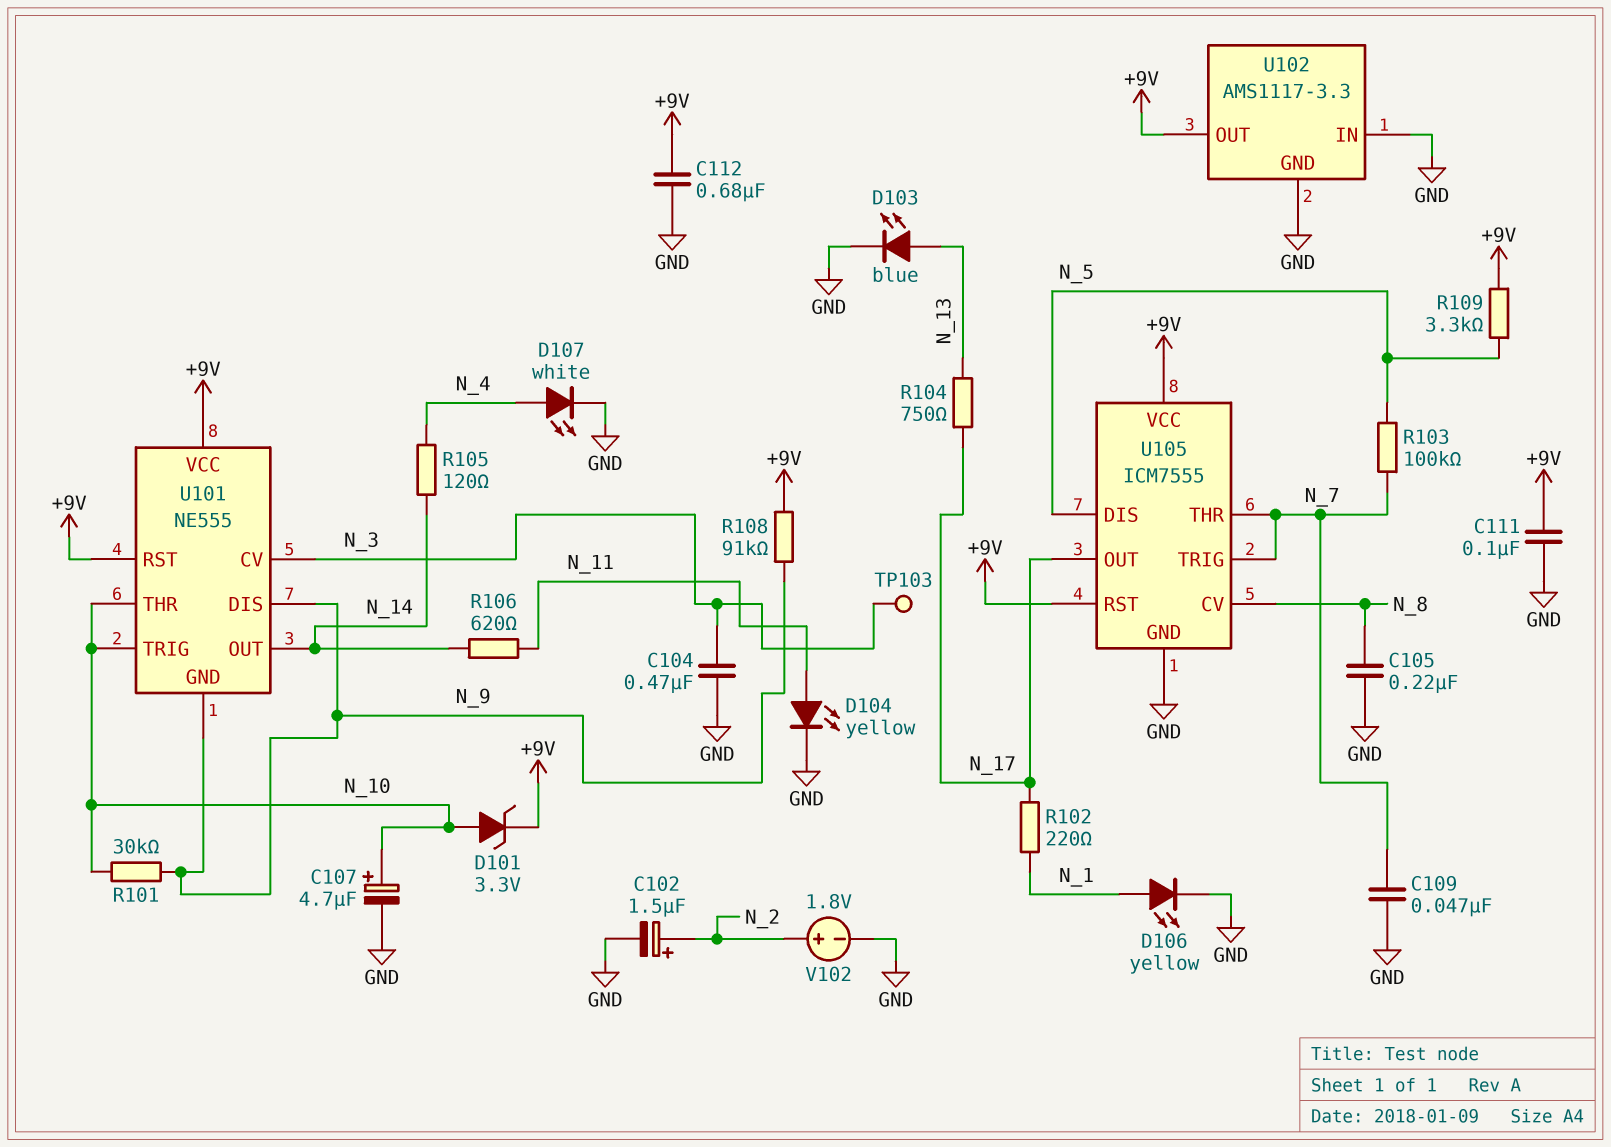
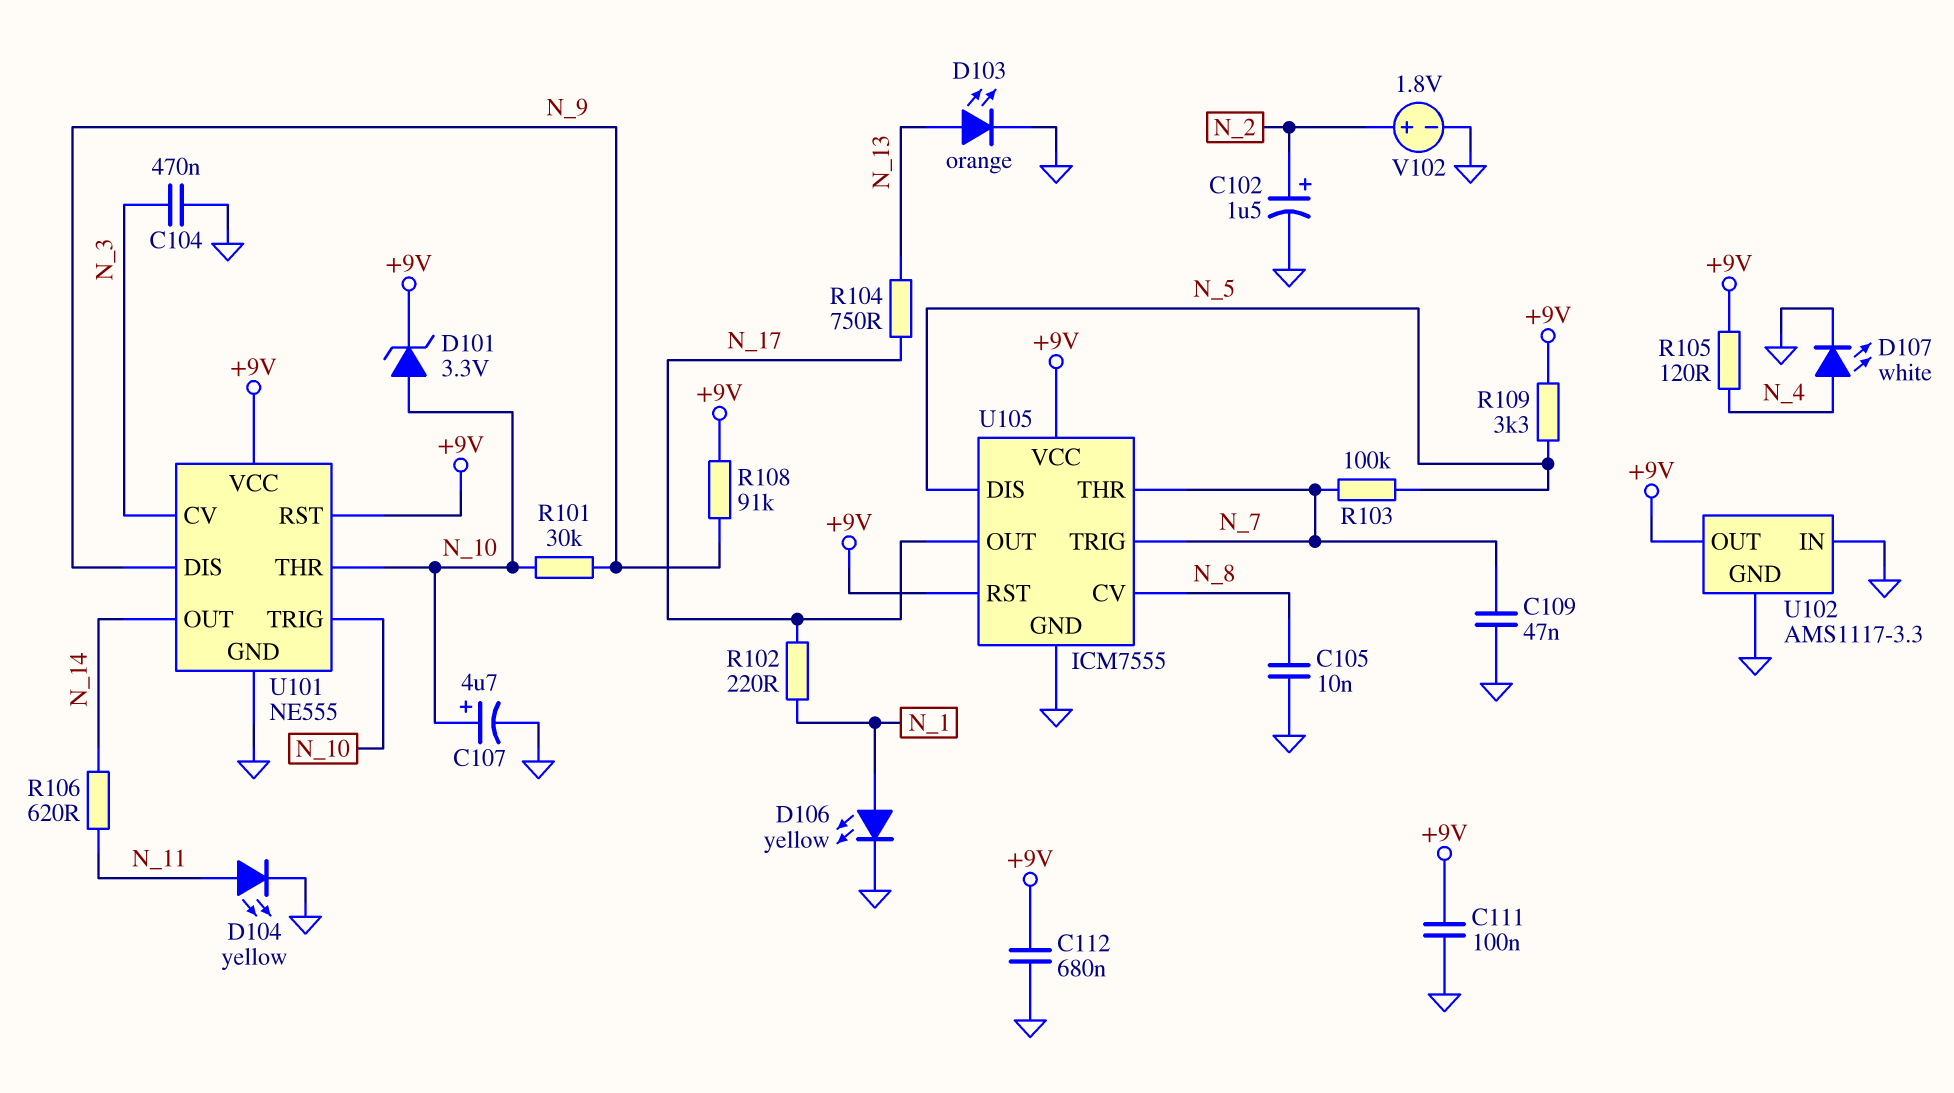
C105: 220nF (GND, N_8) -> 10nF (GND, N_8)
D103: LED blue (A N_13, K GND) -> LED orange (A N_13, K GND)
R105: 120 (N_4, N_14) -> 120 (+9V, N_4)
TP103: test point (N_3) -> none
U101 pin GND: N_9 -> GND

